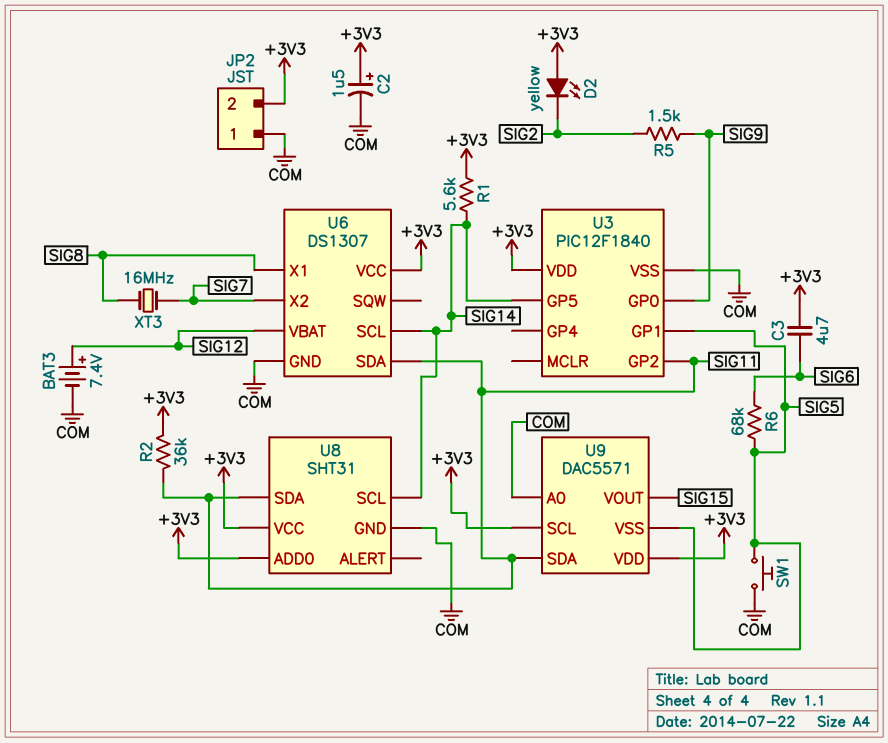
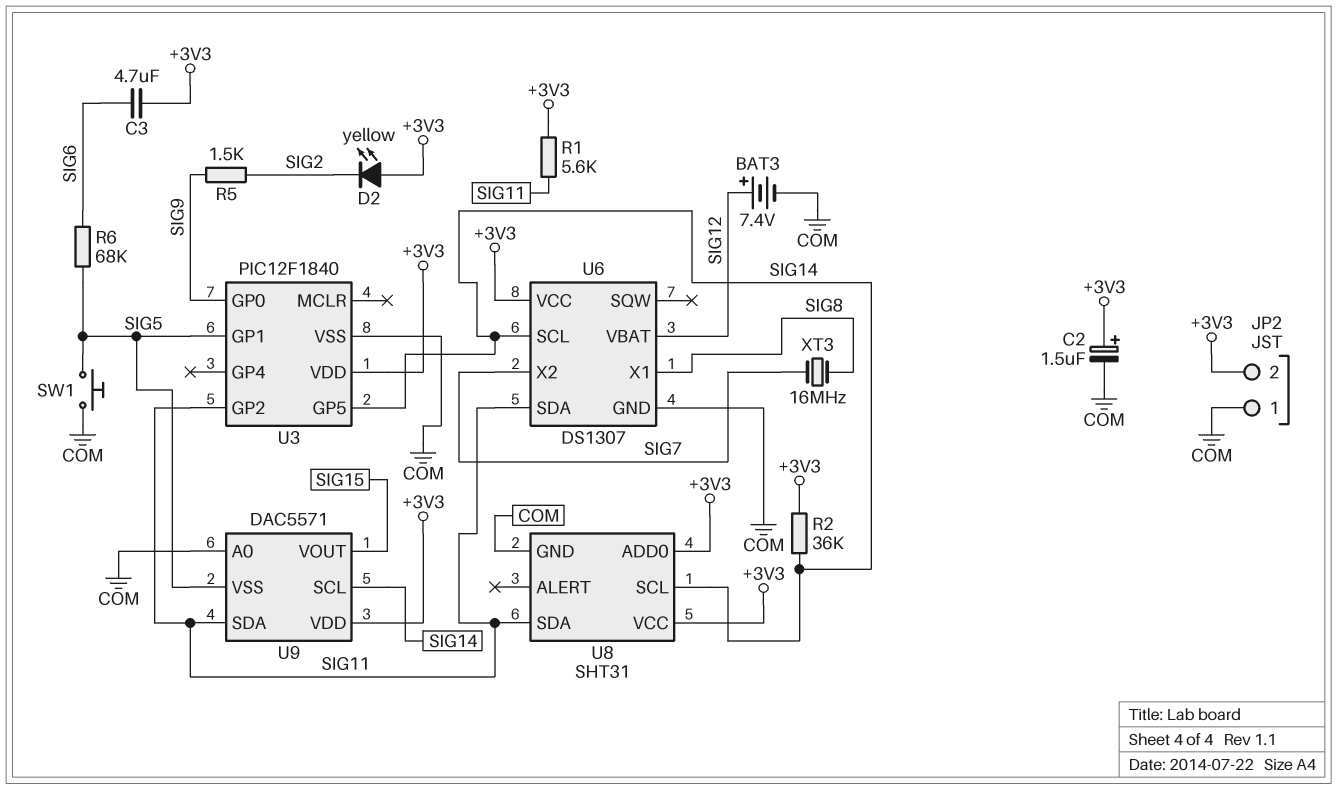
R1: 5.6k (+3V3, SIG14) -> 5.6k (+3V3, SIG11)
R2: 36k (+3V3, SIG11) -> 36k (+3V3, SIG14)
U9 pin SCL: +3V3 -> SIG14

